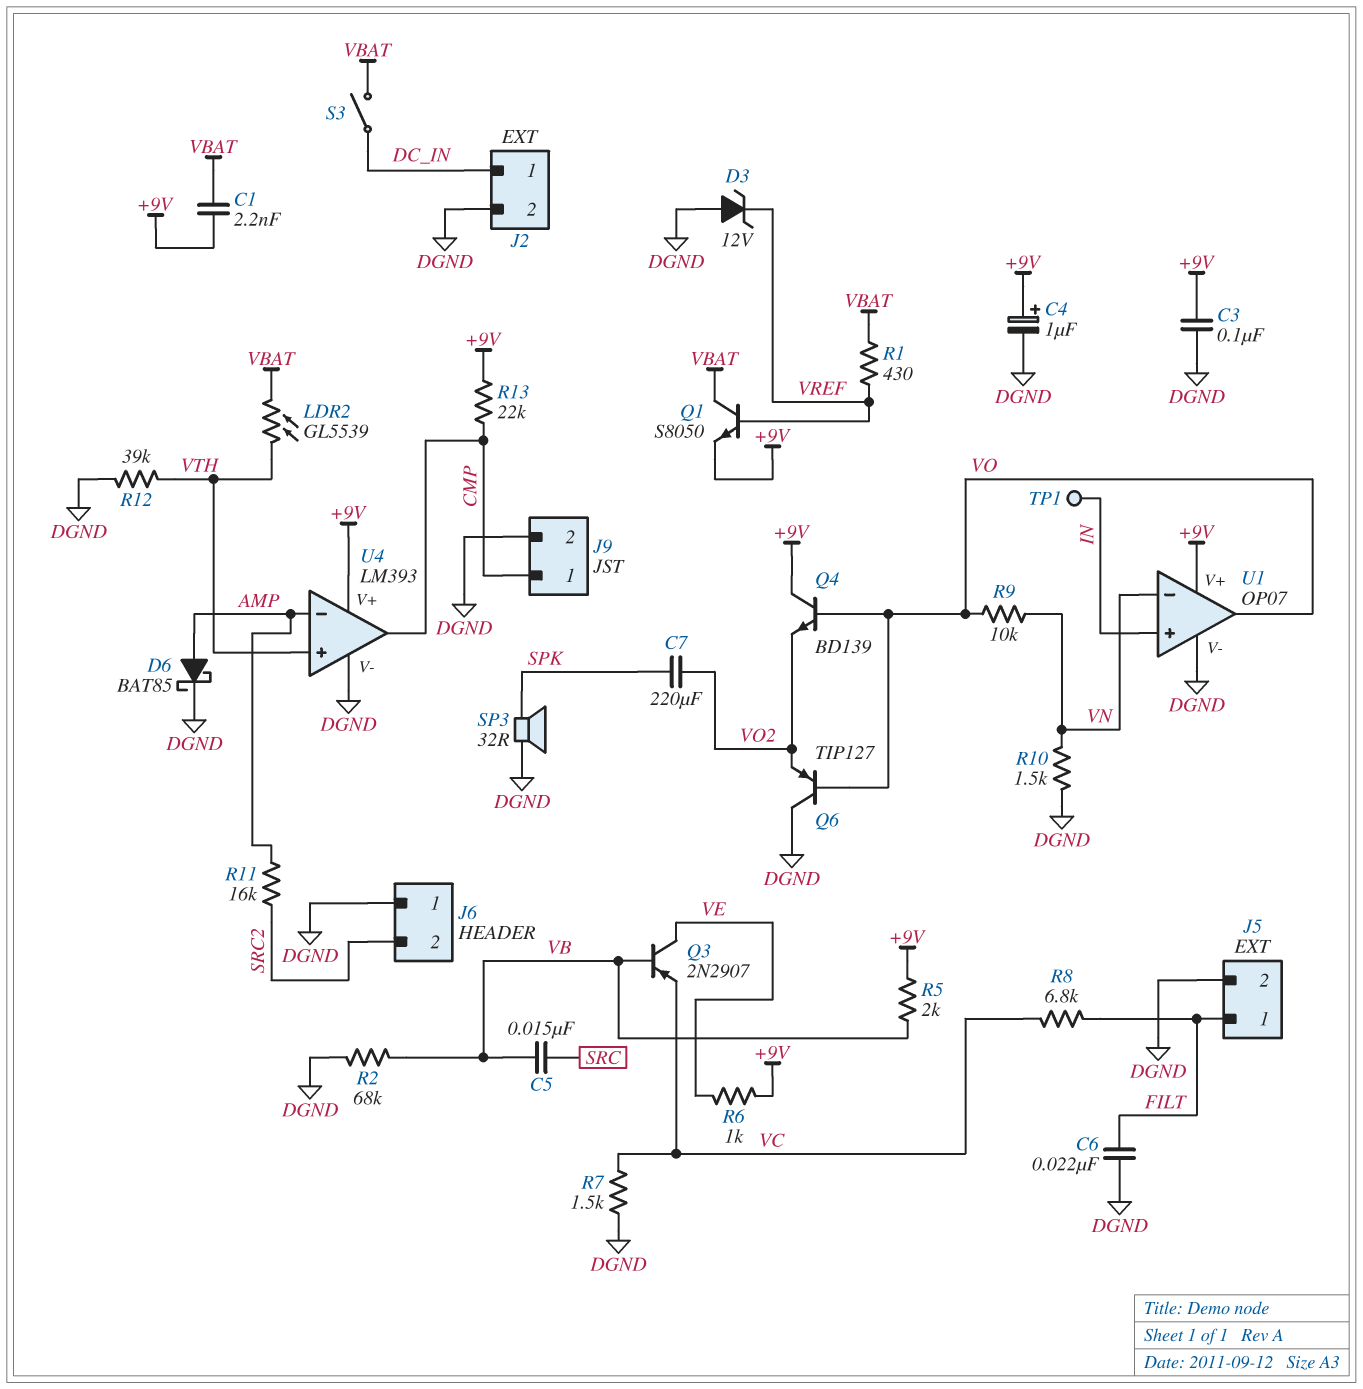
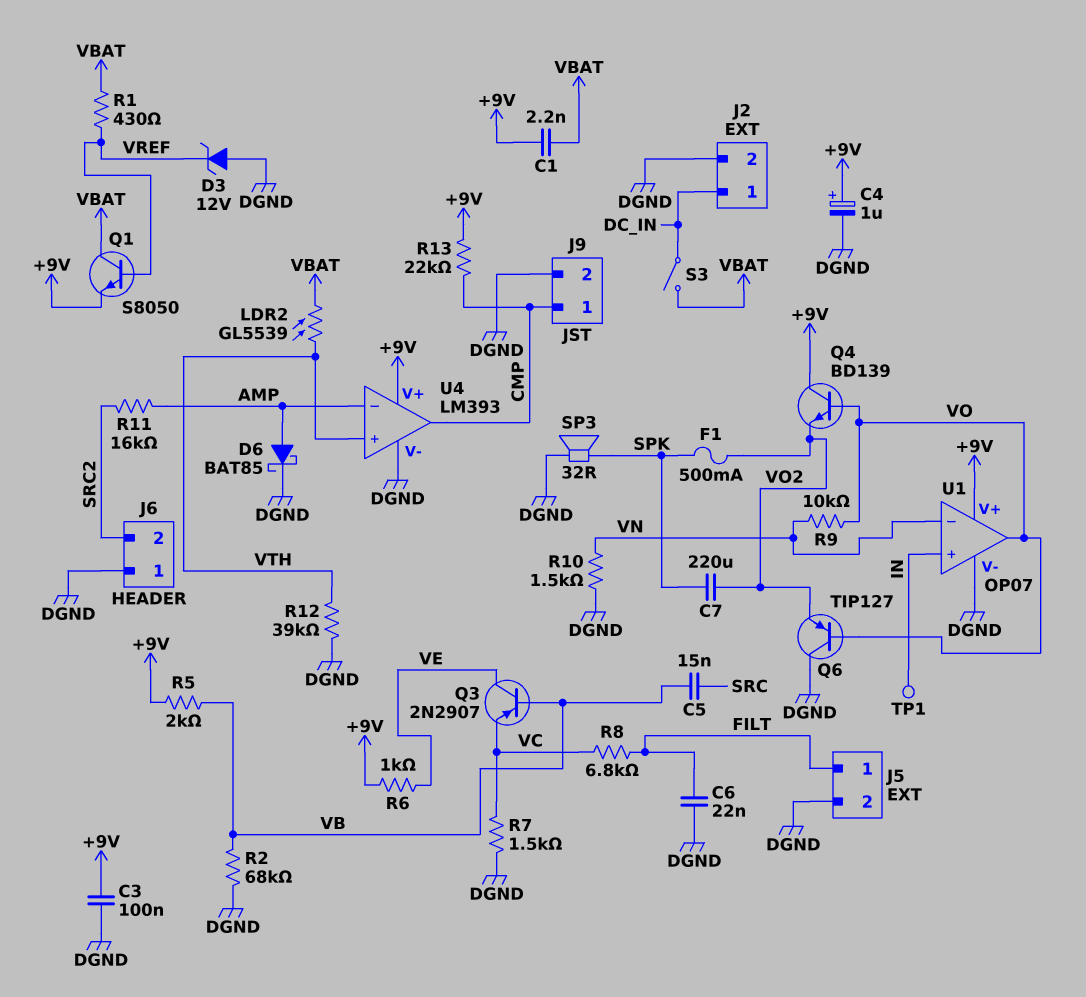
F1: none -> 500mA (SPK, VO2)

